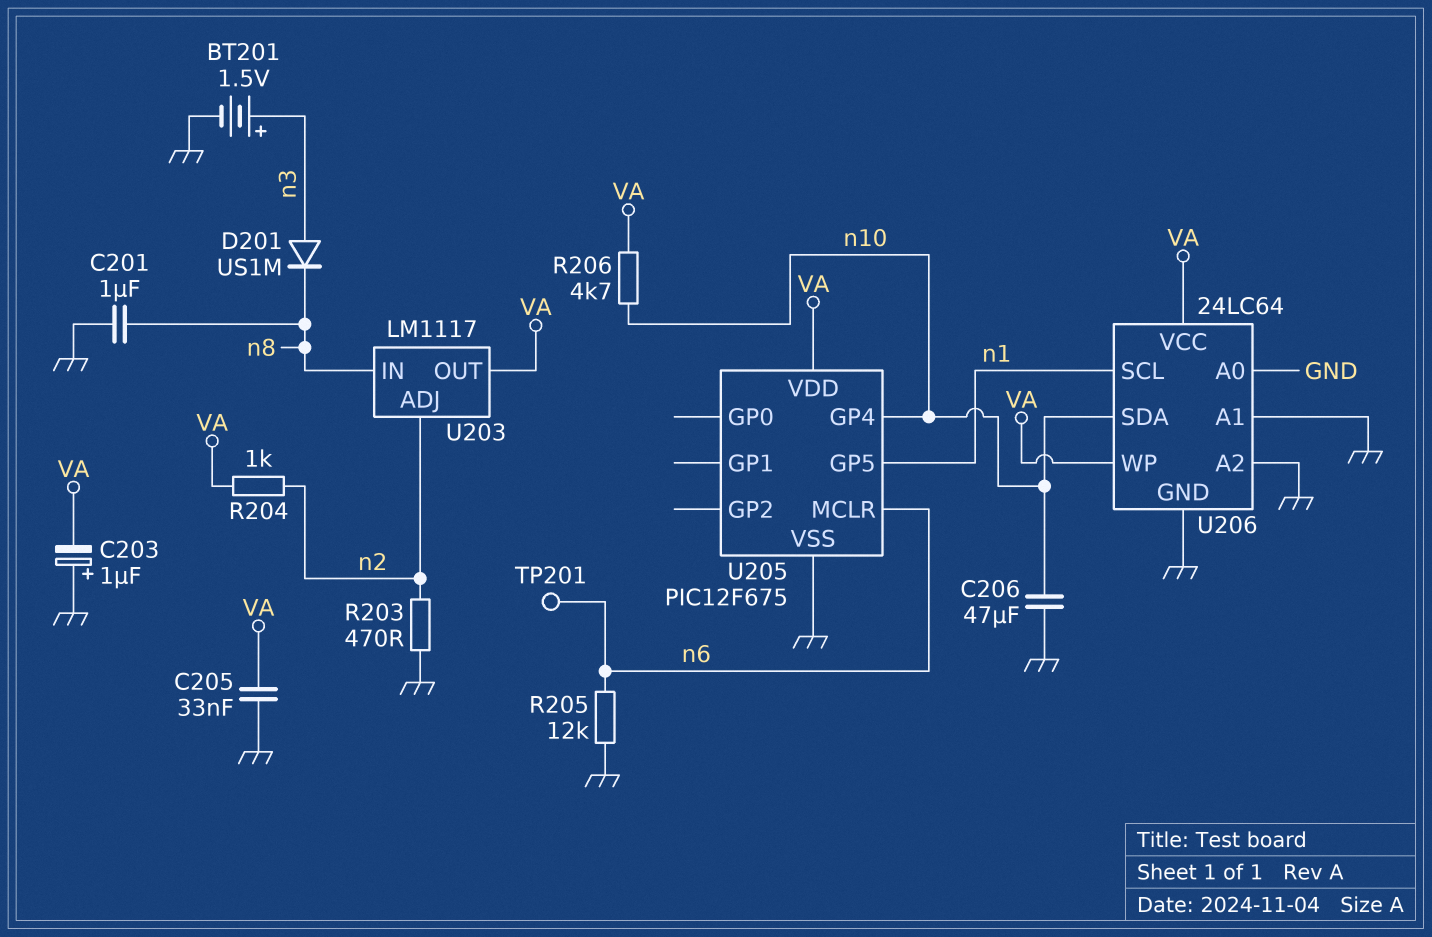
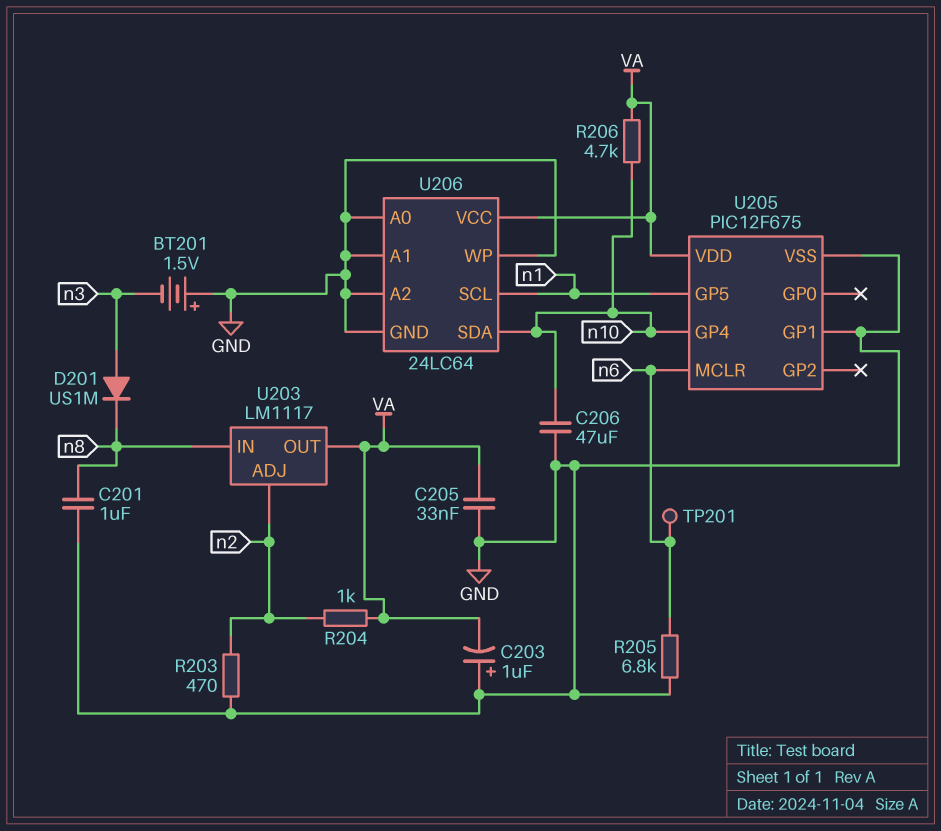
BT201: 1.5V (plus n3, minus GND) -> 1.5V (plus GND, minus n3)
R205: 12k (GND, n6) -> 6.8k (GND, n6)
U205 pin GP1: none -> GND
U206 pin WP: VA -> GND

